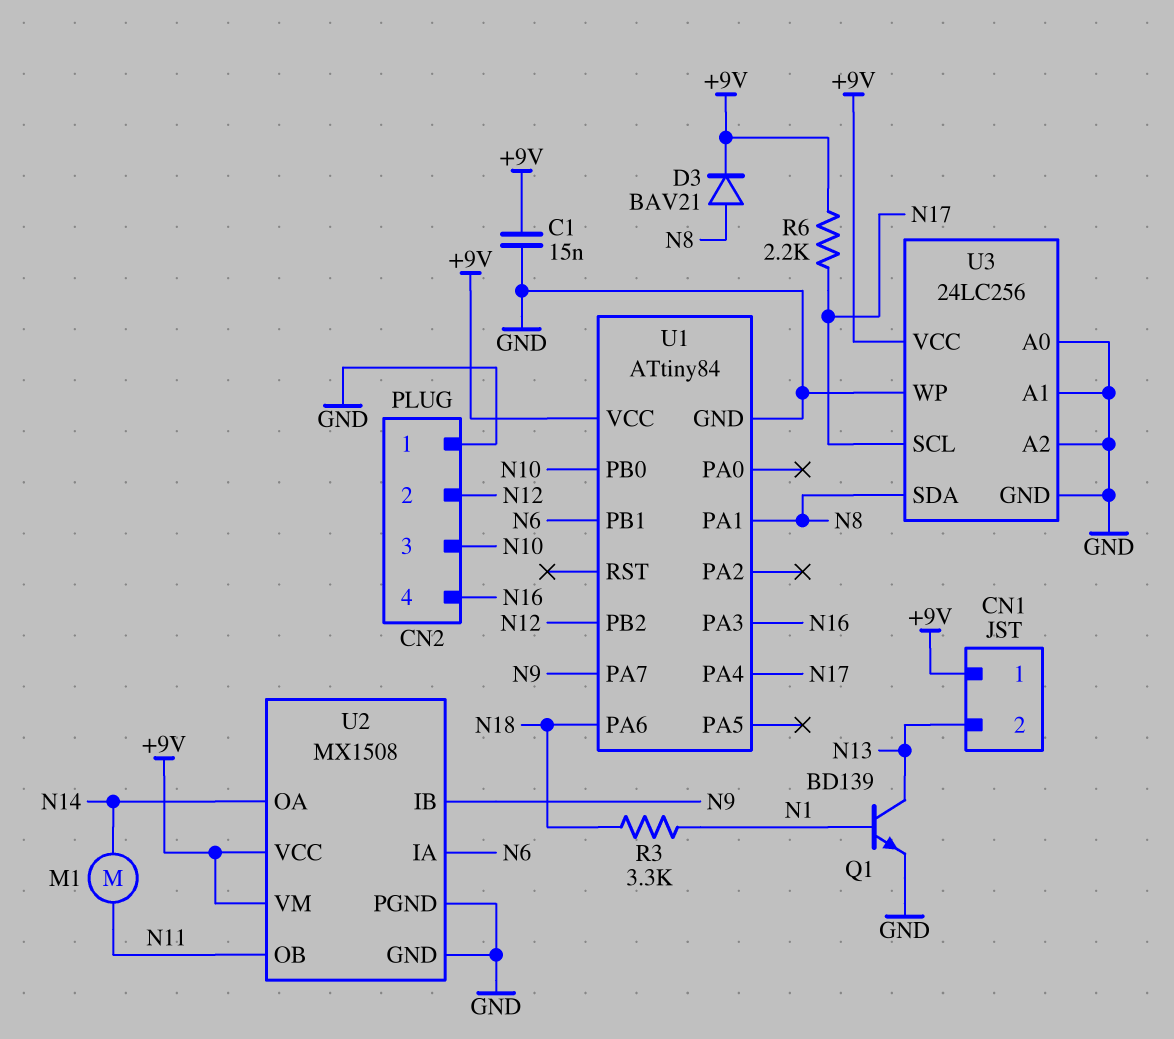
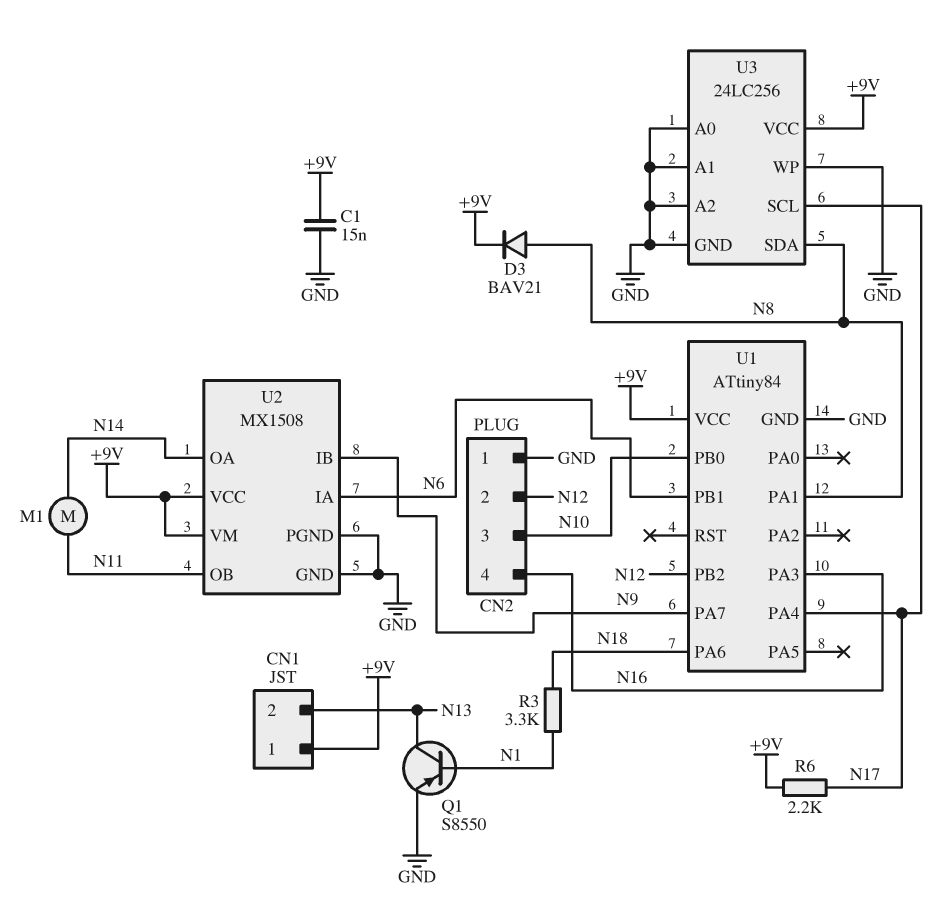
Q1: NPN BD139 (B N1, C N13, E GND) -> PNP S8550 (B N1, C N13, E GND)

